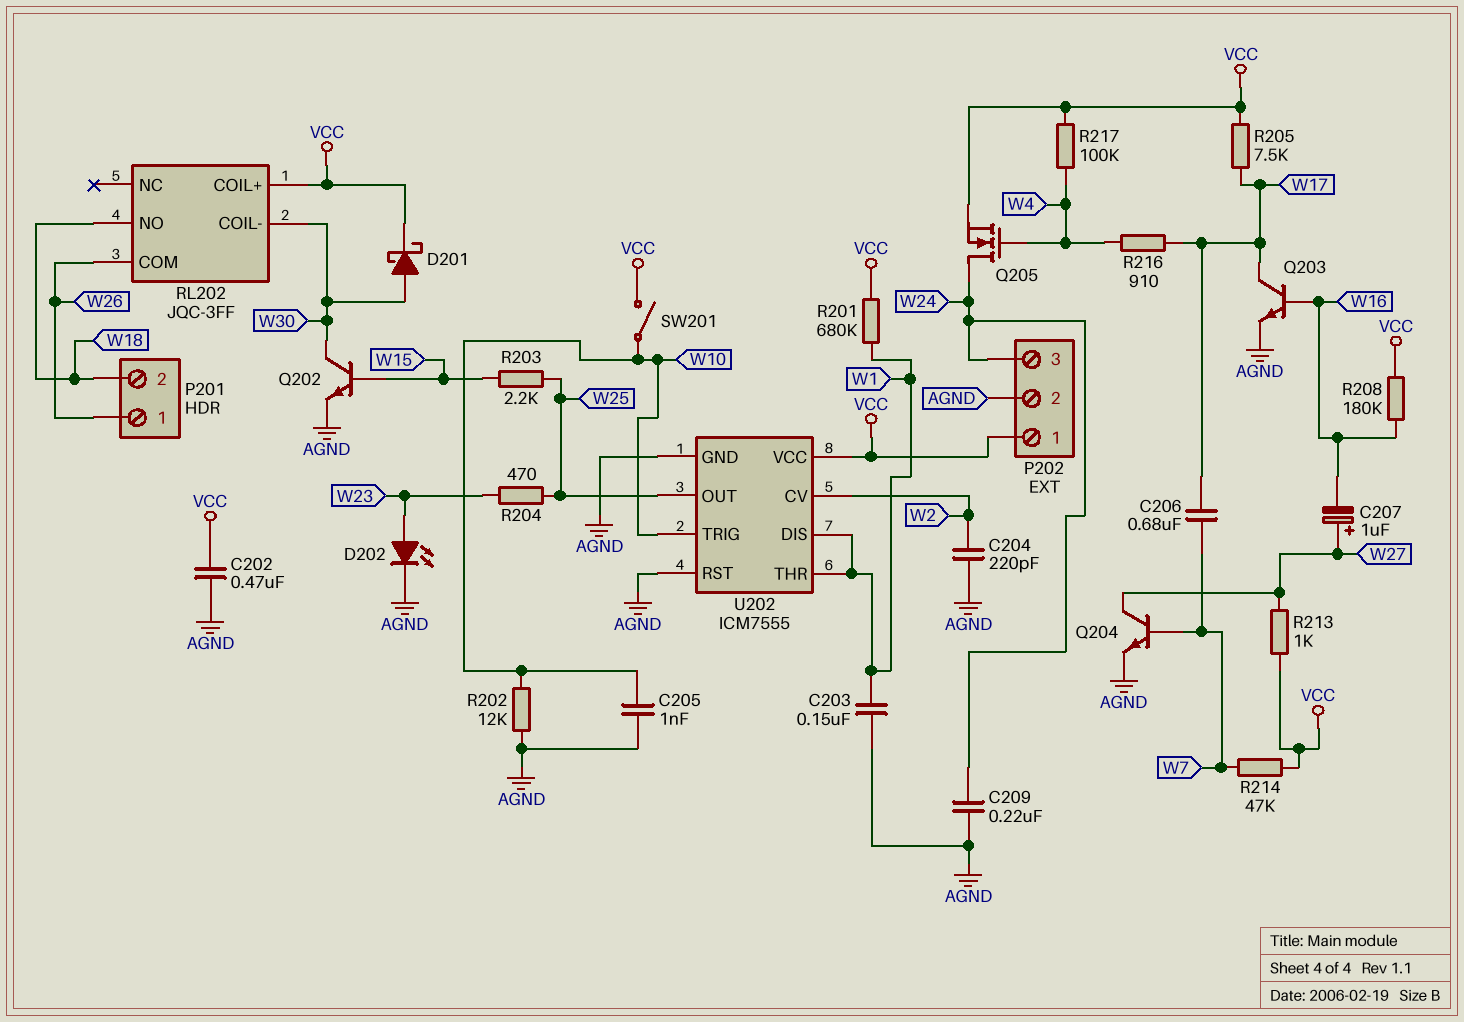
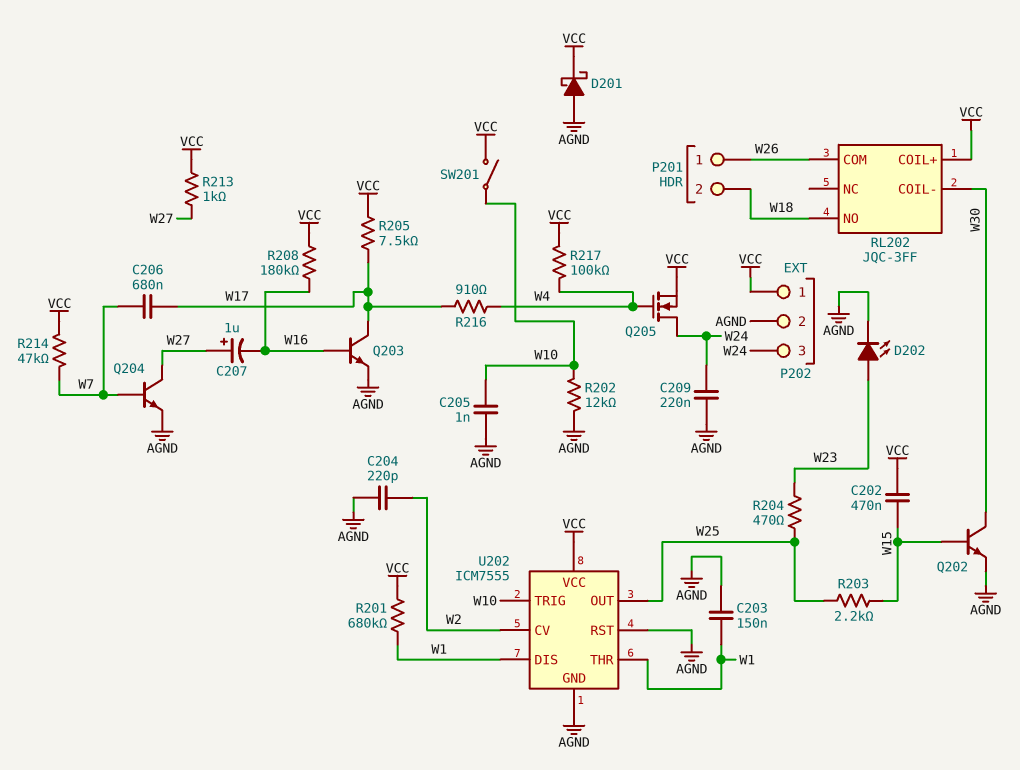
C202: 470nF (AGND, VCC) -> 470nF (VCC, W15)
D201: schottky (A W30, K VCC) -> schottky (A AGND, K VCC)

